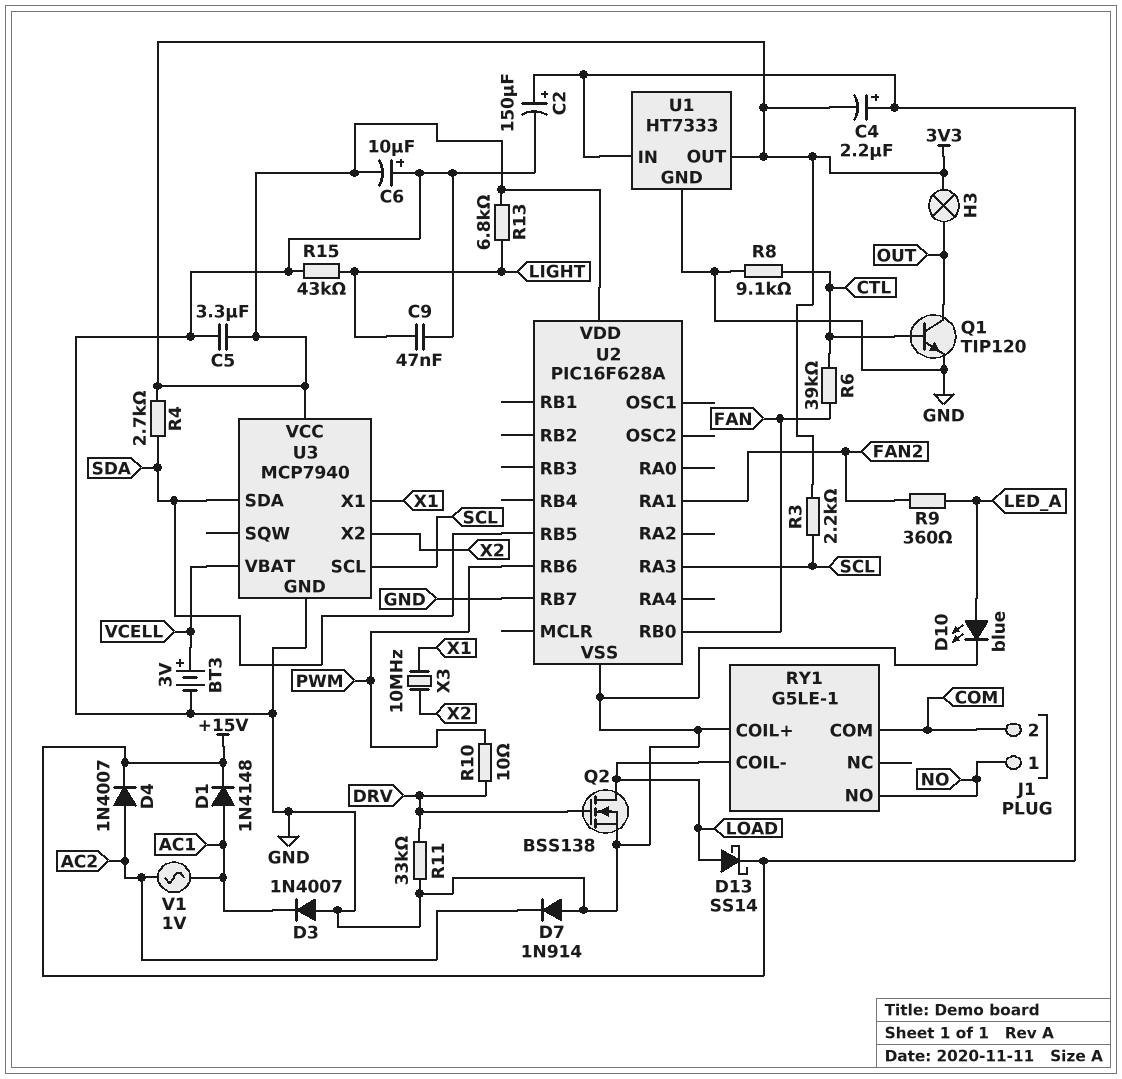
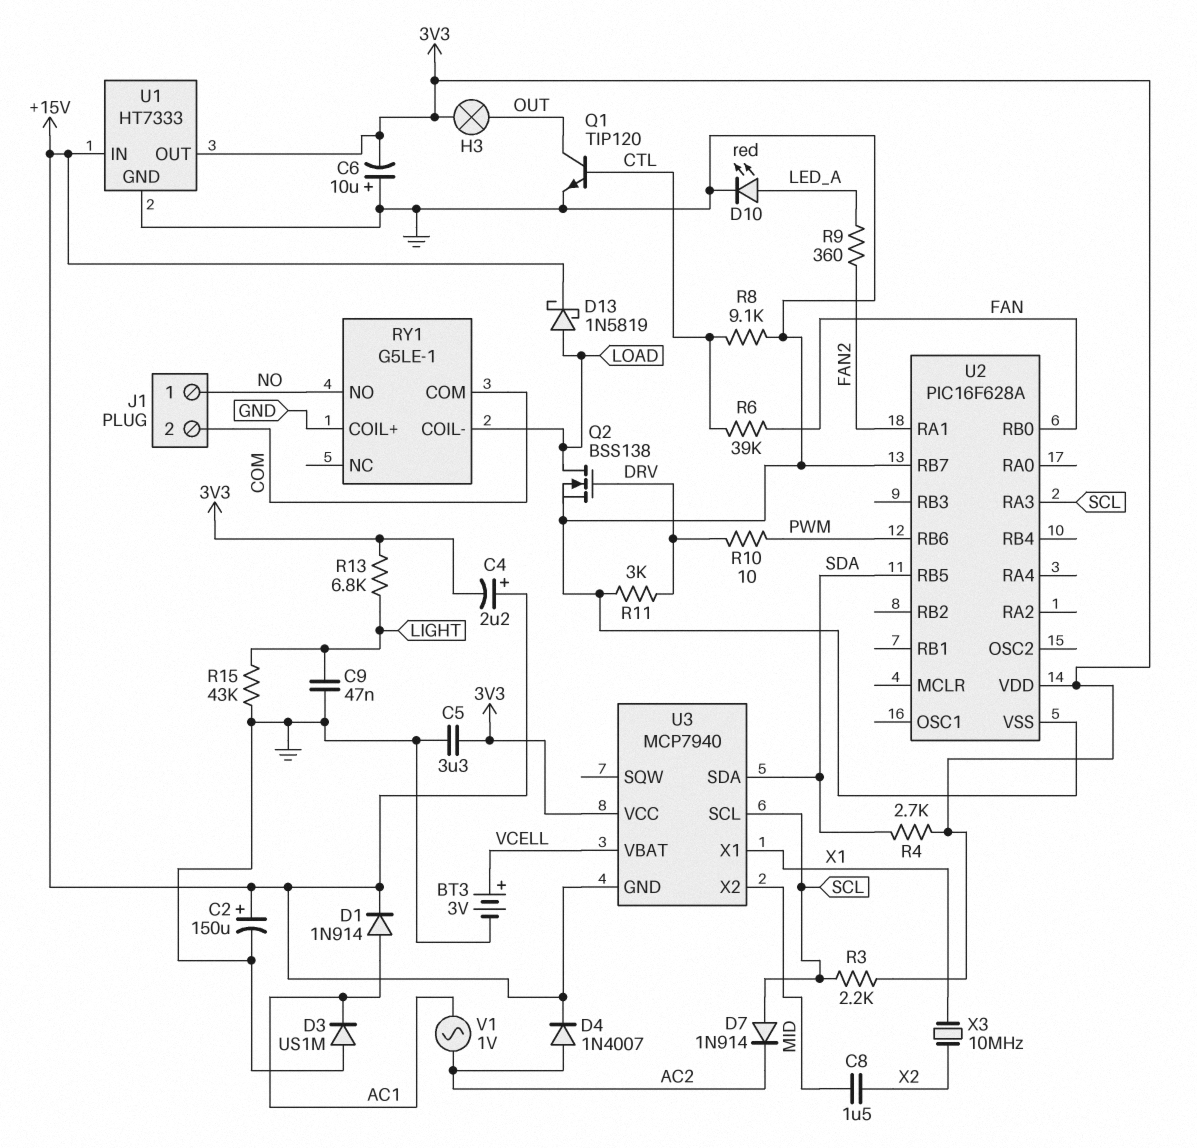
C8: none -> 1.5uF (MID, X2)
D1: diode 1N4148 (A AC1, K +15V) -> diode 1N914 (A AC1, K +15V)
D3: diode 1N4007 (A GND, K AC1) -> diode US1M (A GND, K AC1)
D7: diode 1N914 (A GND, K AC2) -> diode 1N914 (A SCL, K AC2)
D10: LED blue (A LED_A, K GND) -> LED red (A LED_A, K GND)
D13: schottky SS14 (A LOAD, K +15V) -> schottky 1N5819 (A LOAD, K +15V)
R11: 33k (DRV, GND) -> 3k (DRV, GND)
U3 pin GND: GND -> +15V
U3 pin X2: X2 -> MID

